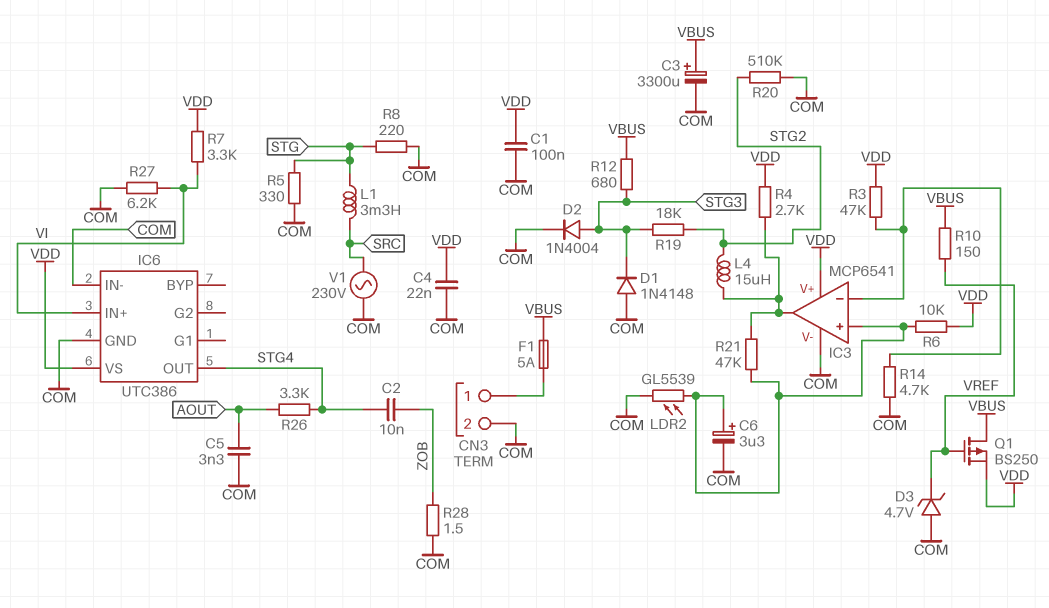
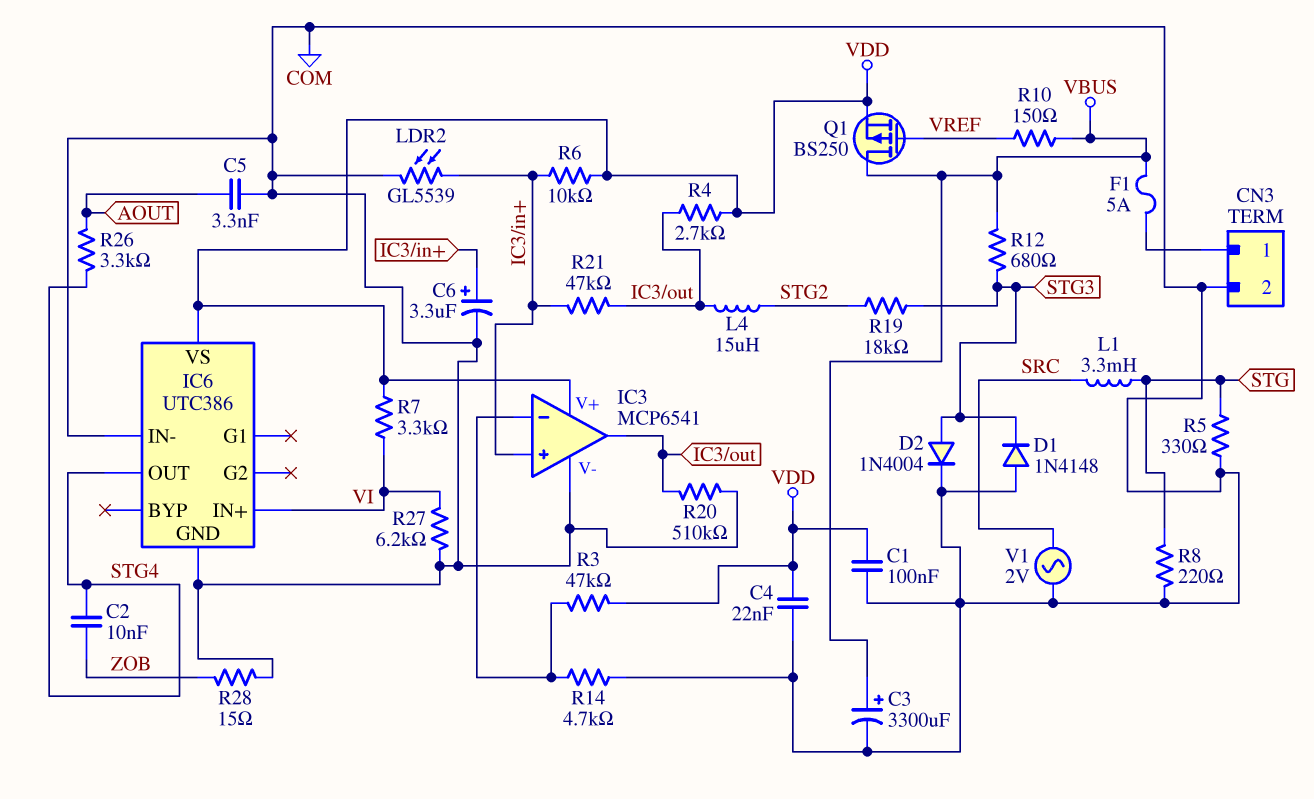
D3: zener 4.7V (A COM, K VREF) -> none
R20: 510k (COM, STG2) -> 510k (COM, IC3/out)
R28: 1.5 (COM, ZOB) -> 15 (COM, ZOB)
V1: AC 230V (COM, SRC) -> AC 2V (COM, SRC)

